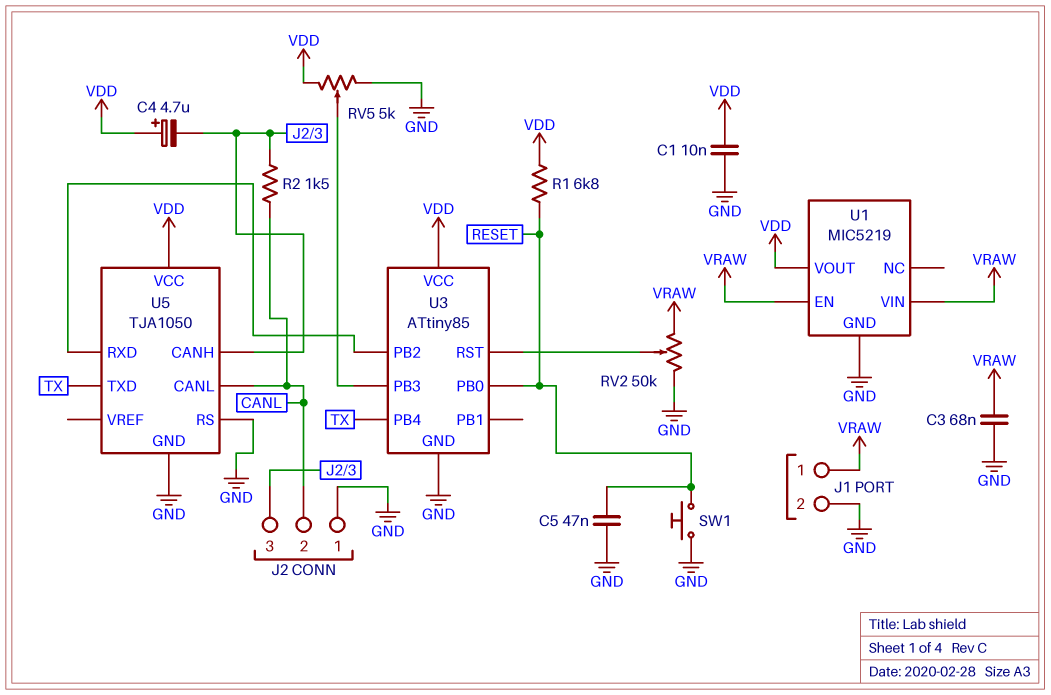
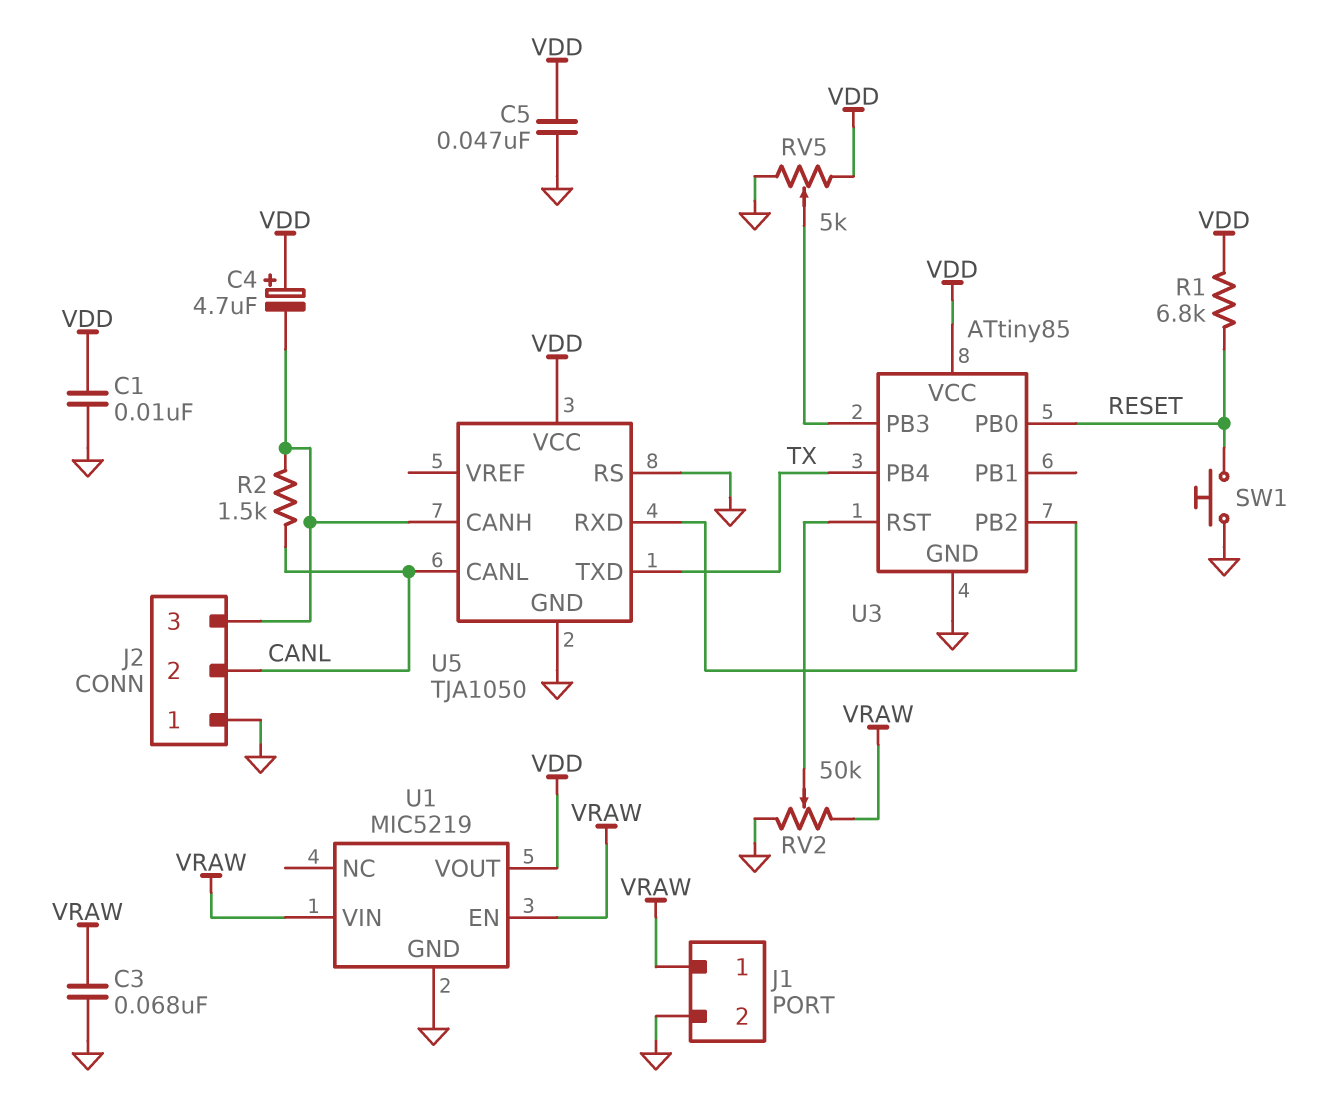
C5: 47nF (GND, RESET) -> 47nF (GND, VDD)

